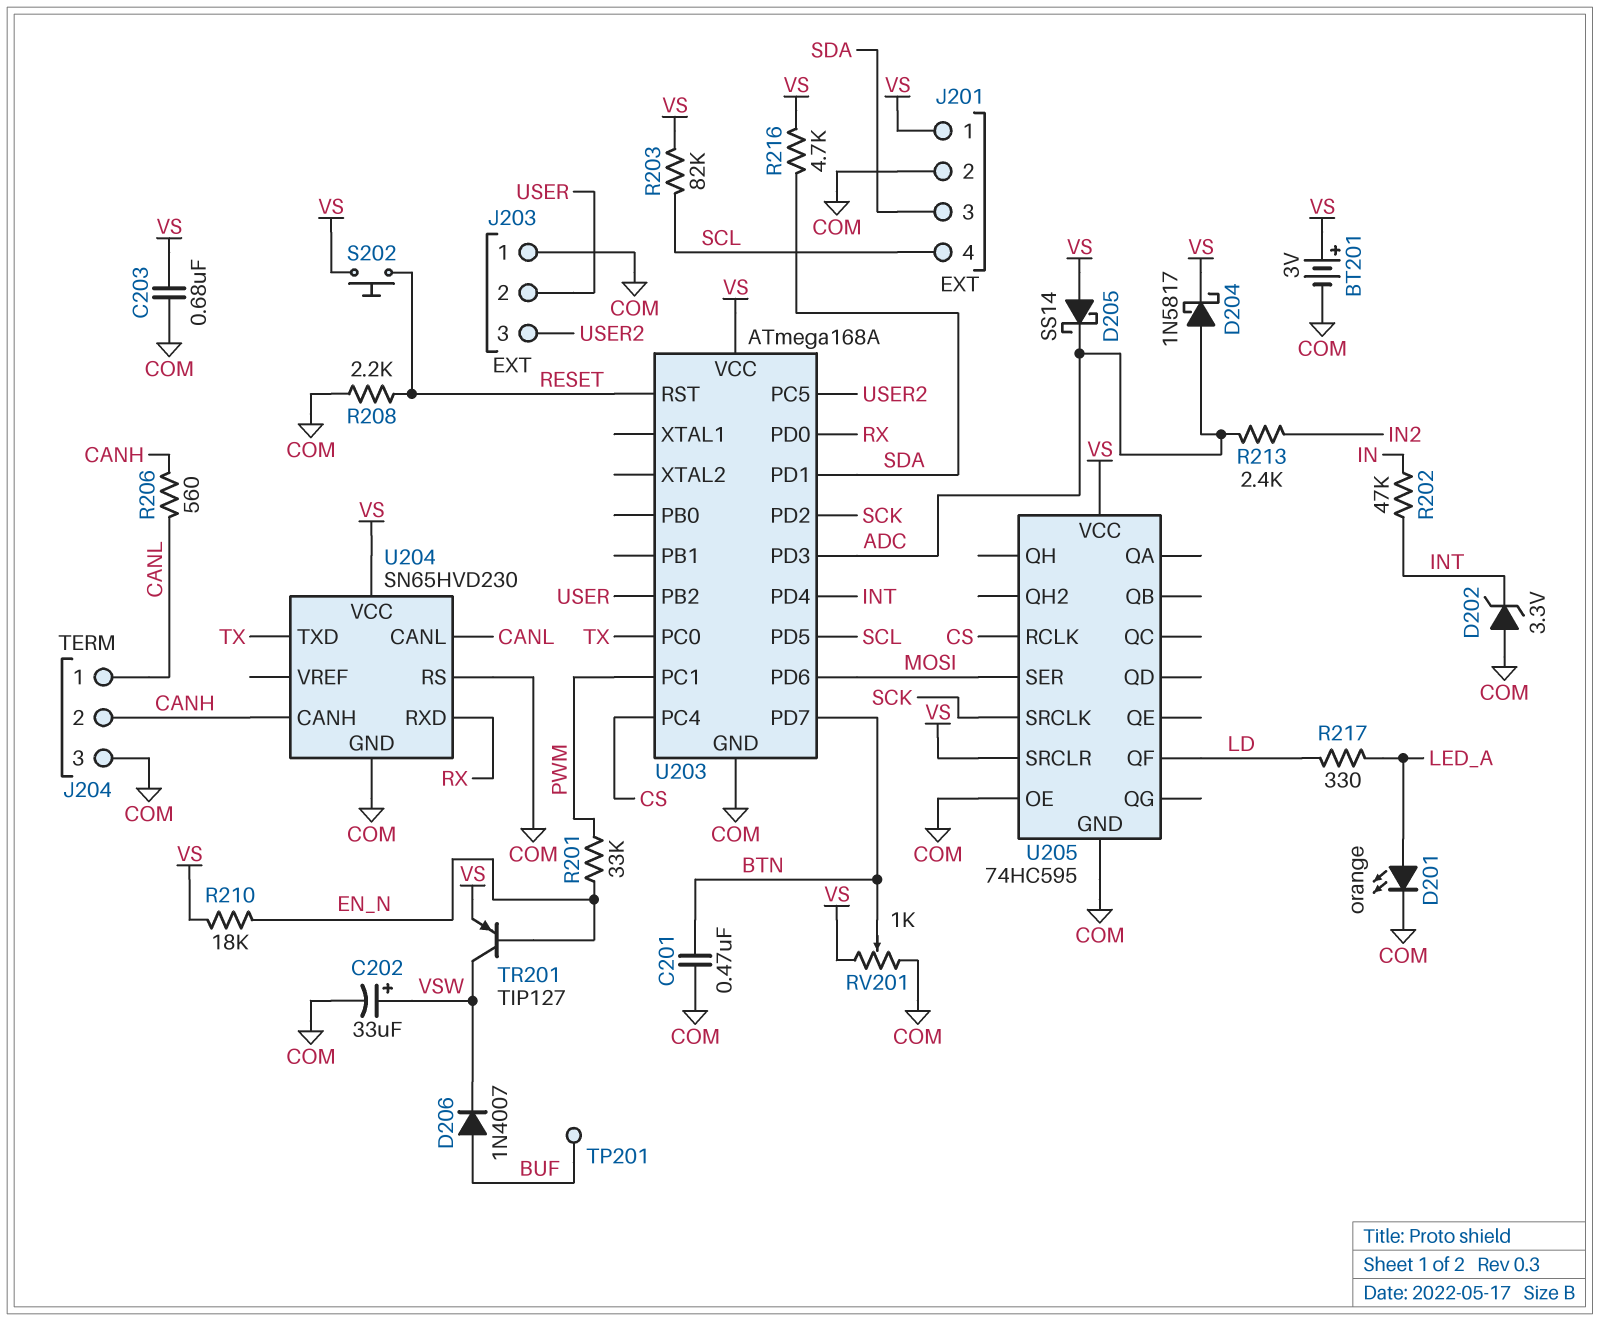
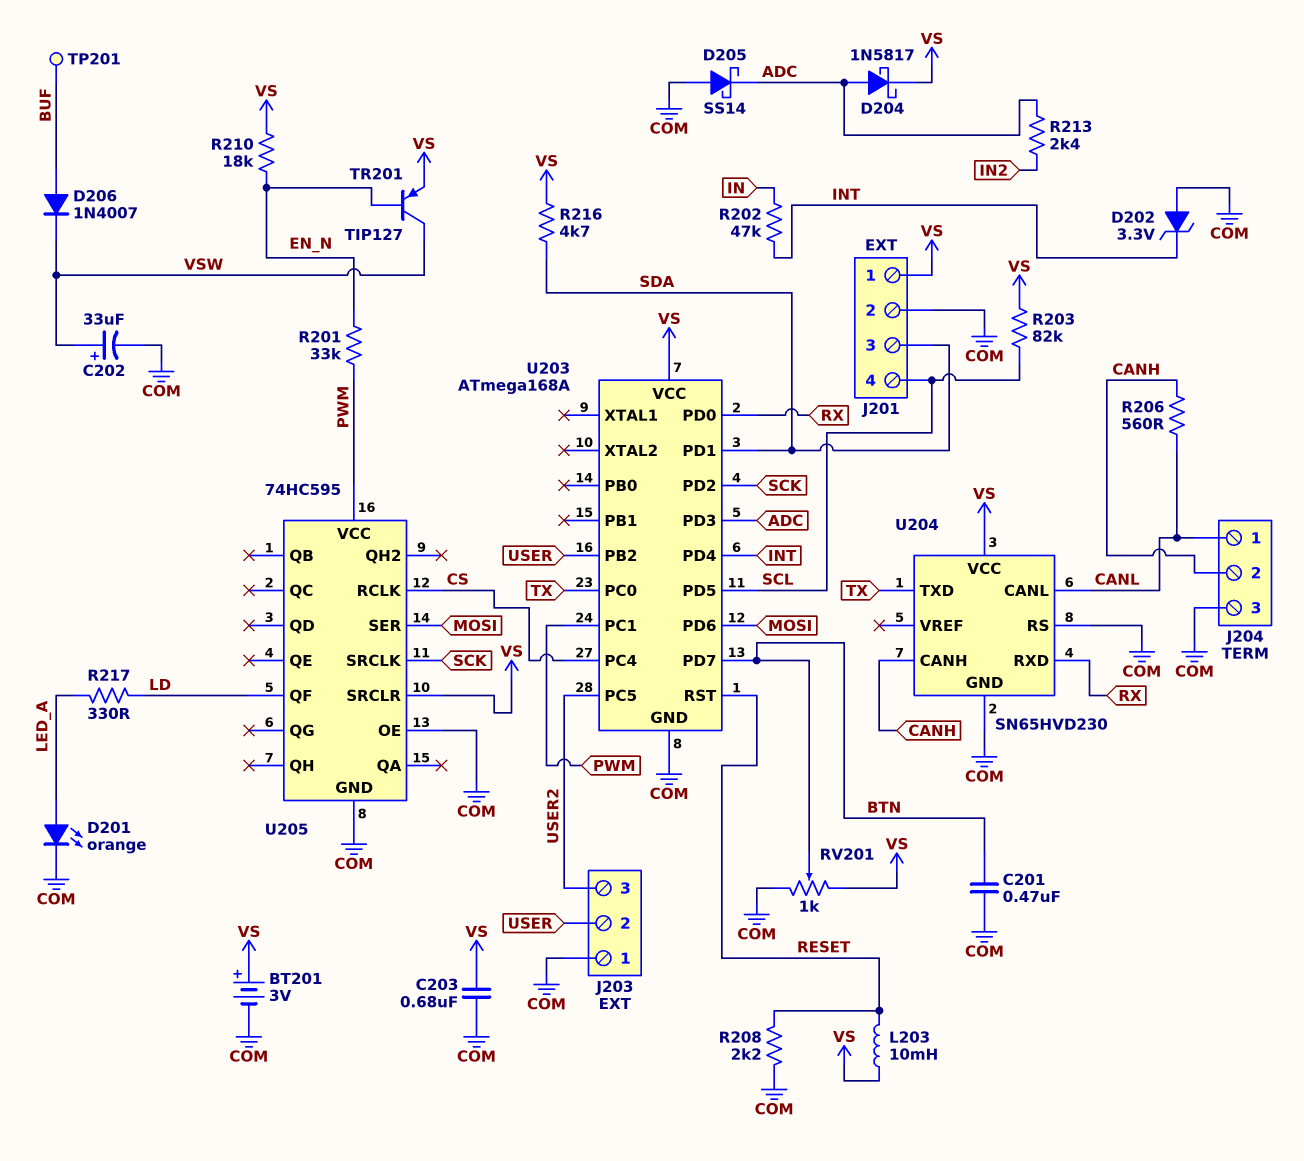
D205: schottky SS14 (A VS, K ADC) -> schottky SS14 (A COM, K ADC)
L203: none -> 10mH (RESET, VS)
S202: button (RESET, VS) -> none
U205 pin VCC: VS -> PWM

